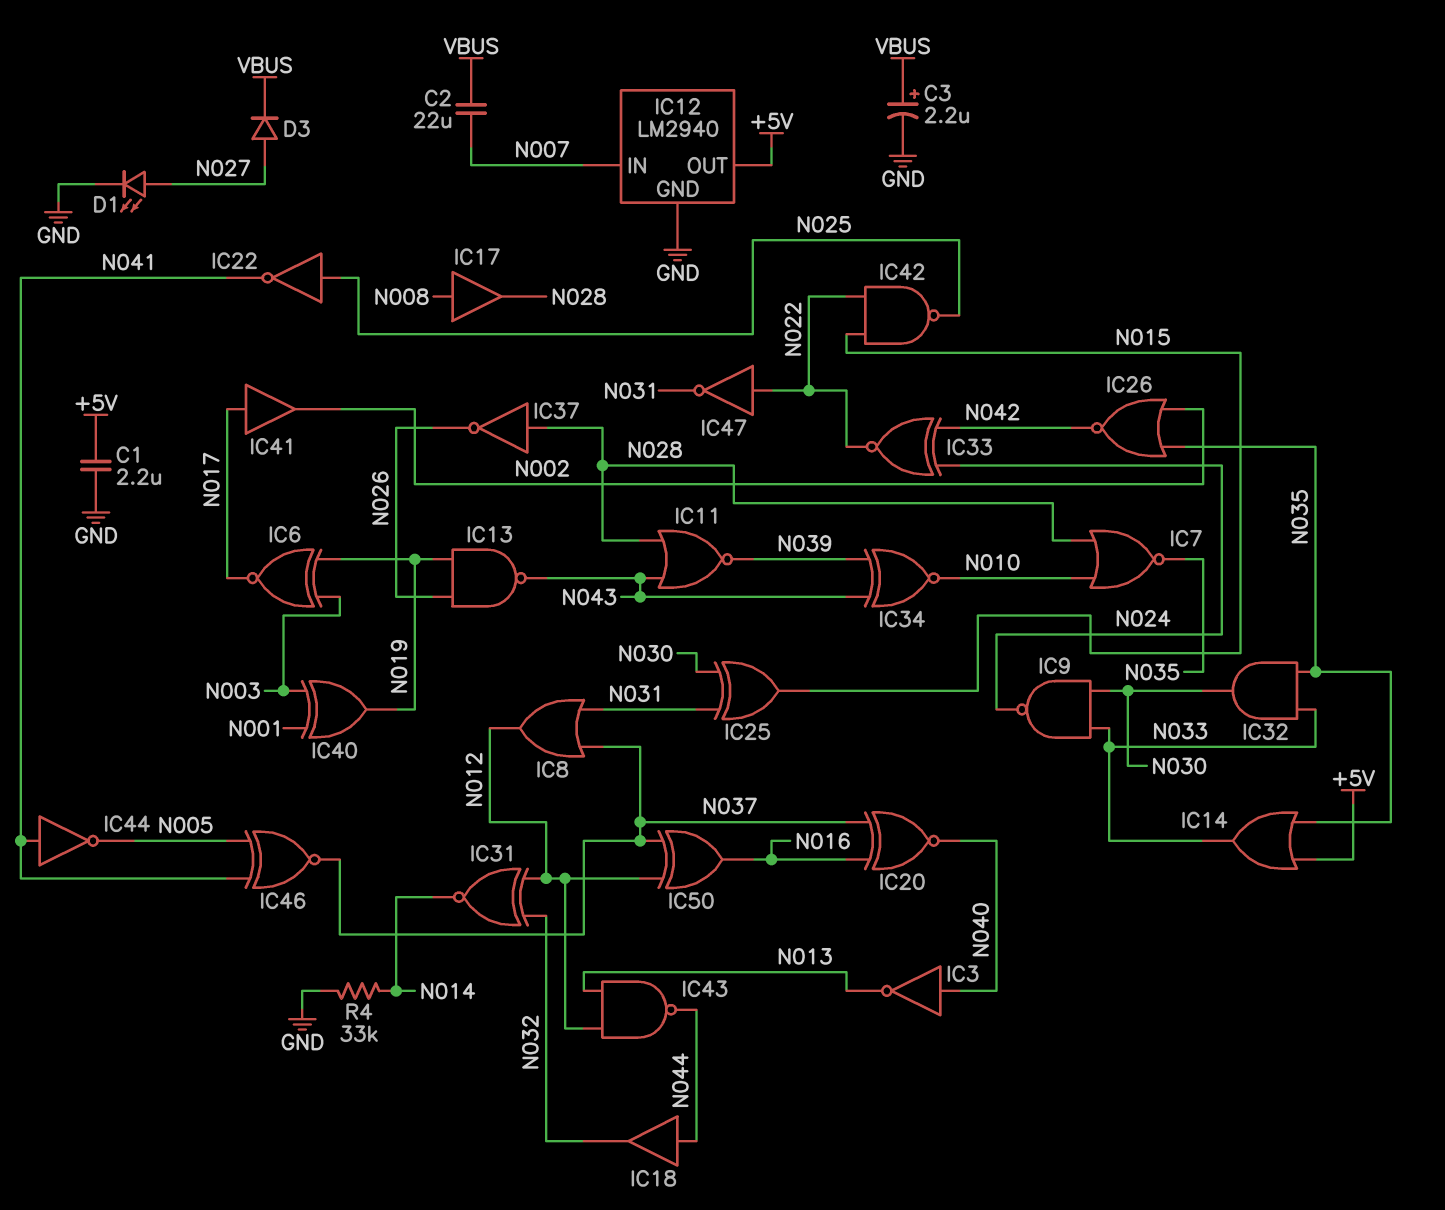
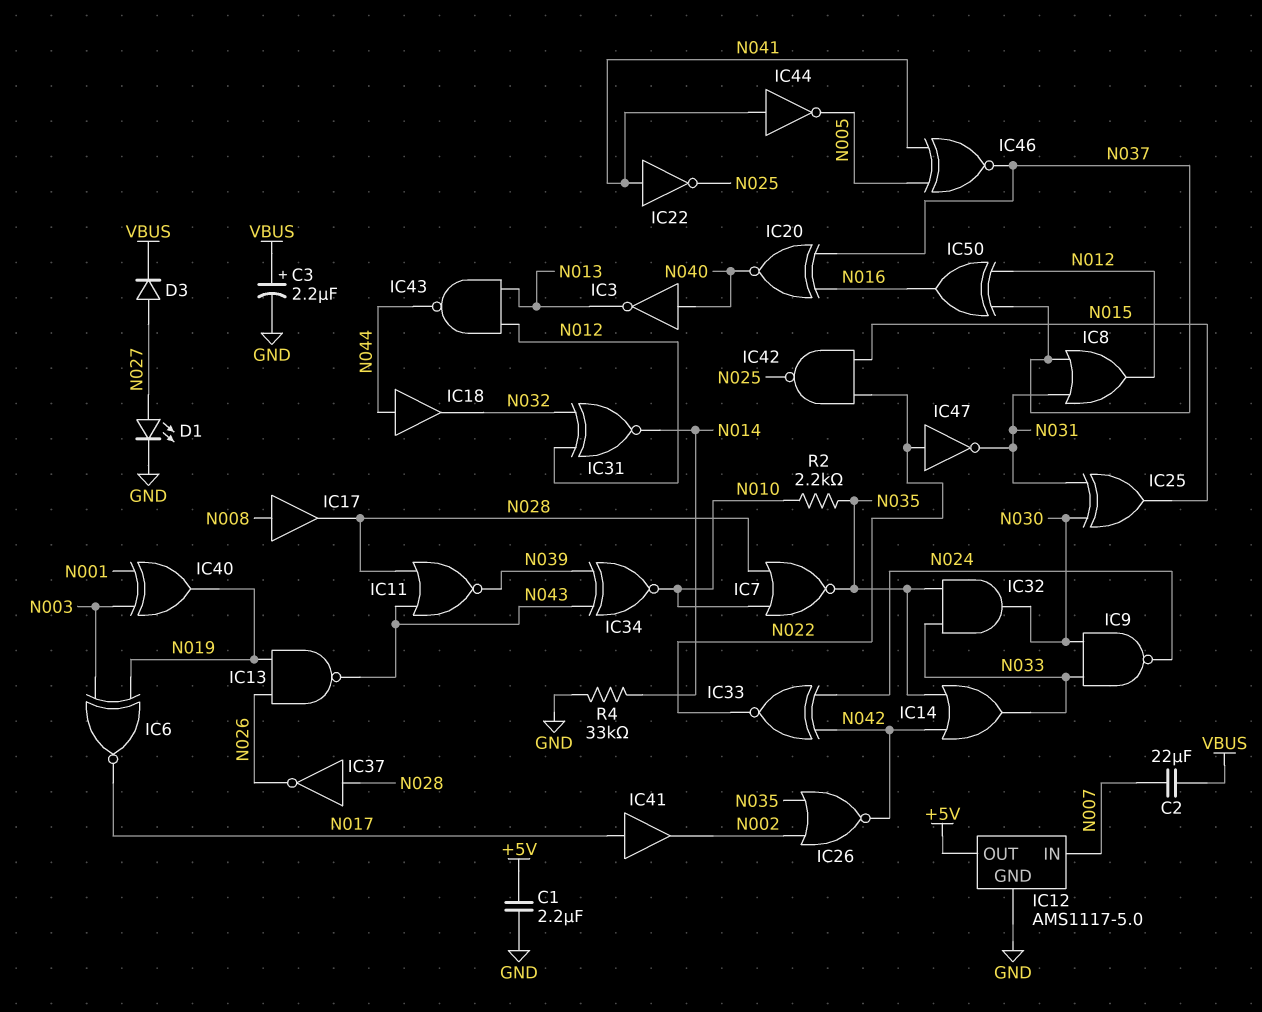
IC12: LM2940 -> AMS1117-5.0
IC14: OR (in +5V, in N035, out N033) -> OR (in N035, in N042, out N033)
IC22: NOT (in N025, out N041) -> NOT (in N041, out N025)
R2: none -> 2.2k (N010, N035)

